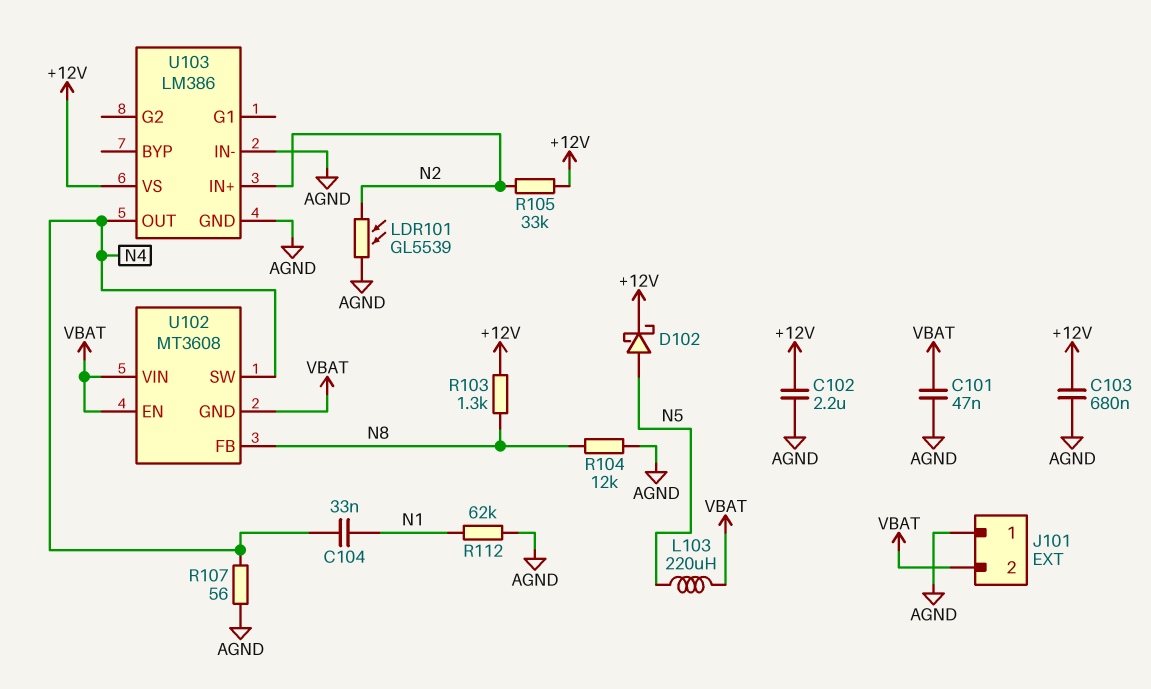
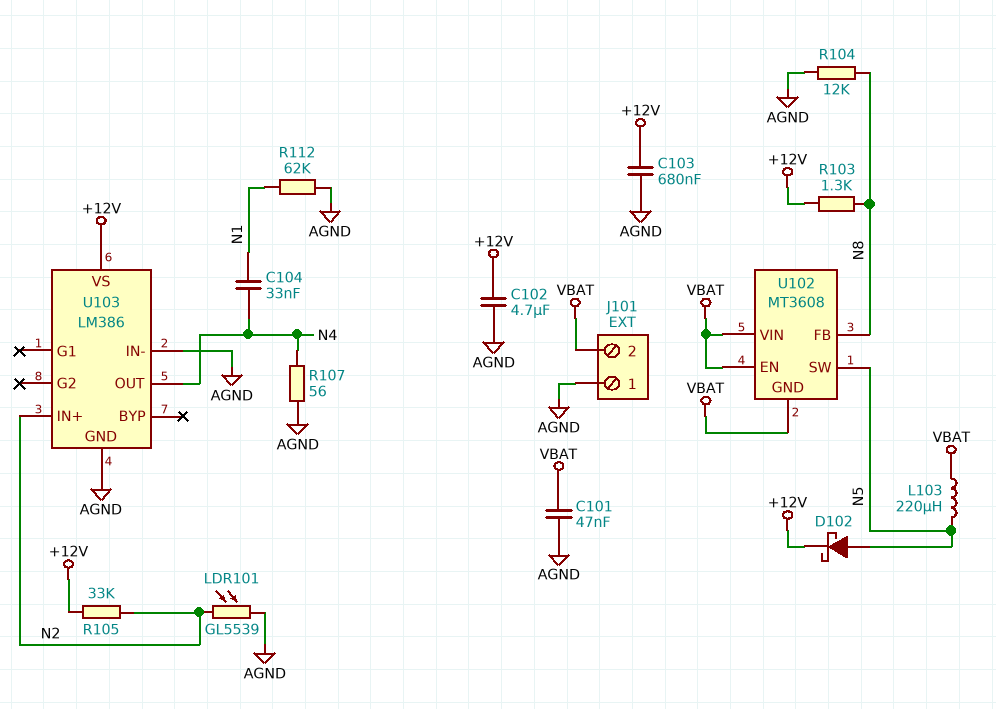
C102: 2.2uF (+12V, AGND) -> 4.7uF (+12V, AGND)
U102 pin SW: N4 -> N5

